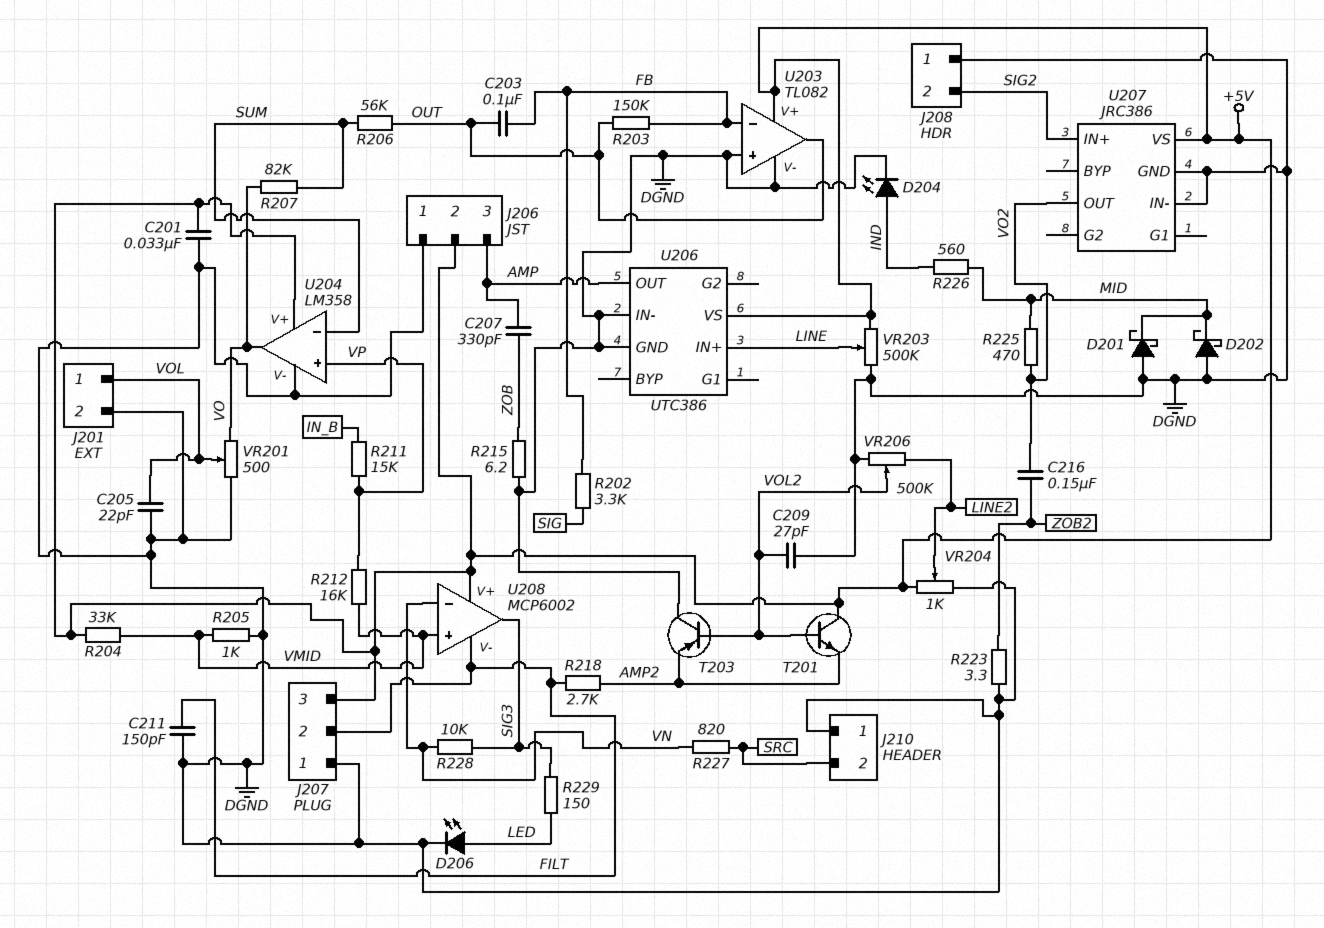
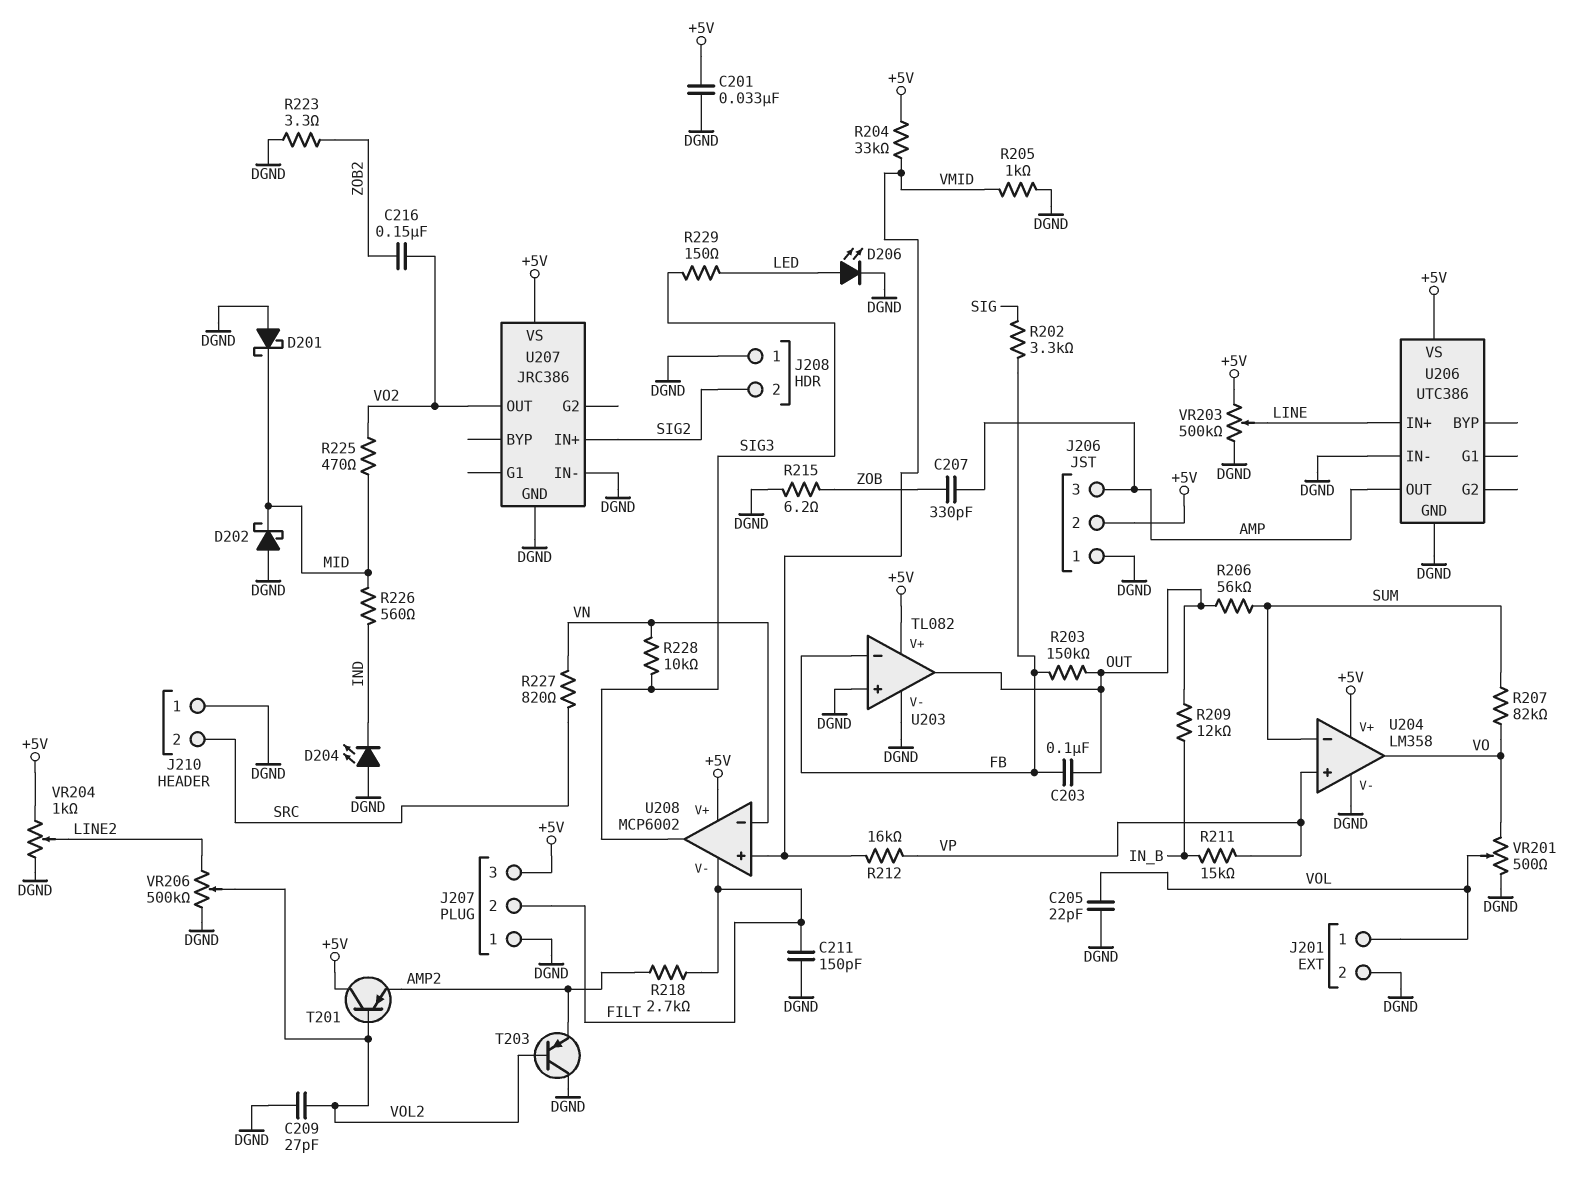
D204: LED (A IND, K DGND) -> LED (A DGND, K IND)
R209: none -> 12k (IN_B, OUT)
T201: NPN (B VOL2, C +5V, E AMP2) -> PNP (B VOL2, C +5V, E AMP2)

